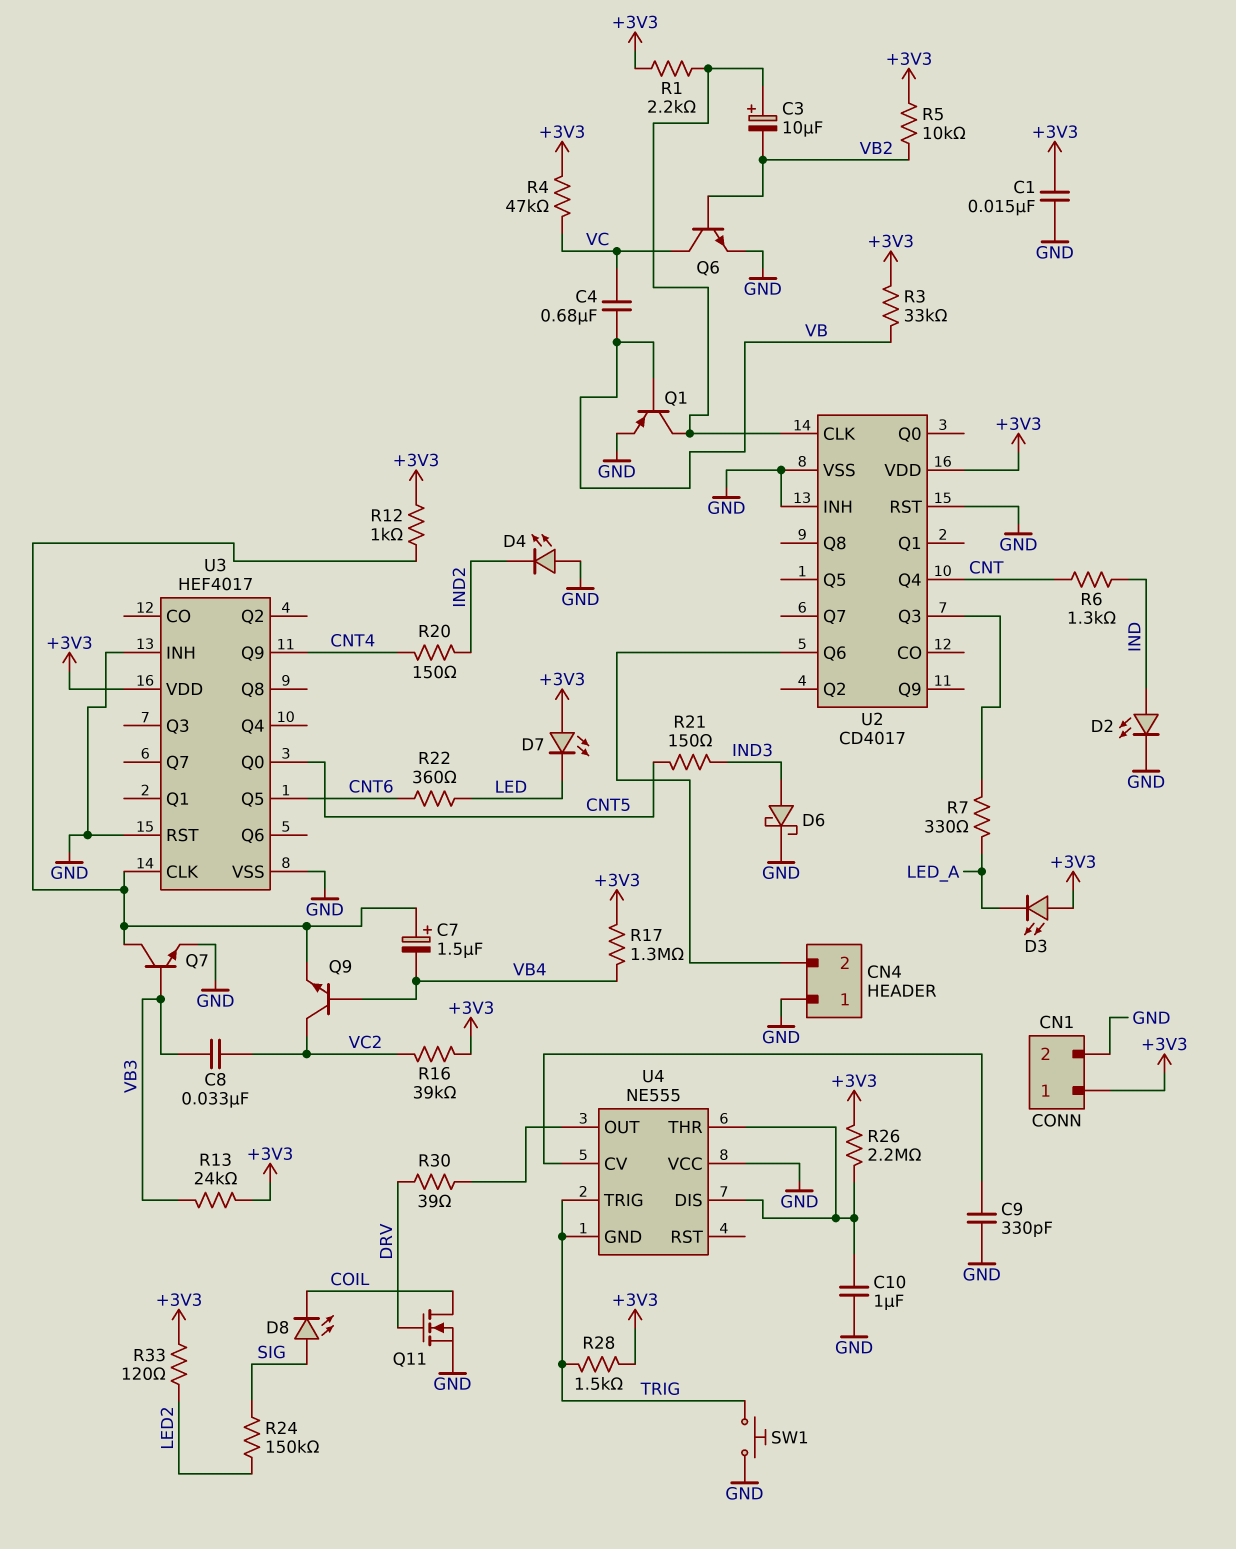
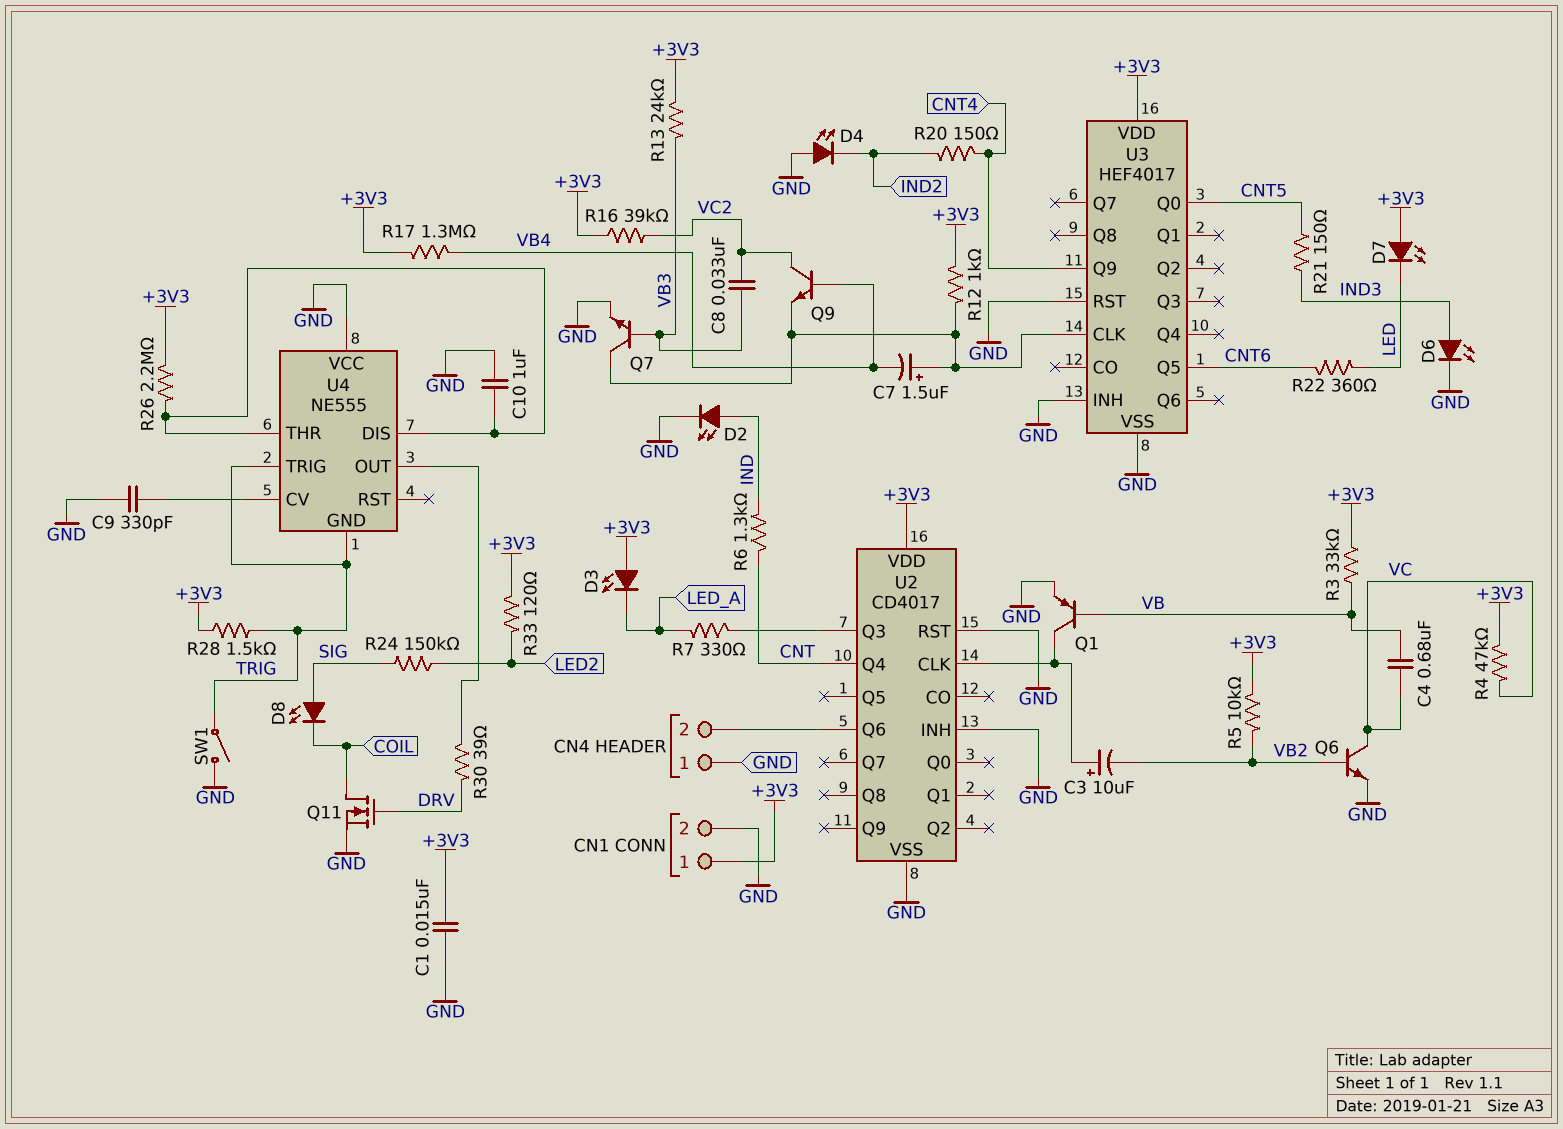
D6: schottky (A IND3, K GND) -> LED (A IND3, K GND)
R1: 2.2k (+3V3, U2/CLK) -> none
SW1: button (GND, TRIG) -> switch (GND, TRIG)

